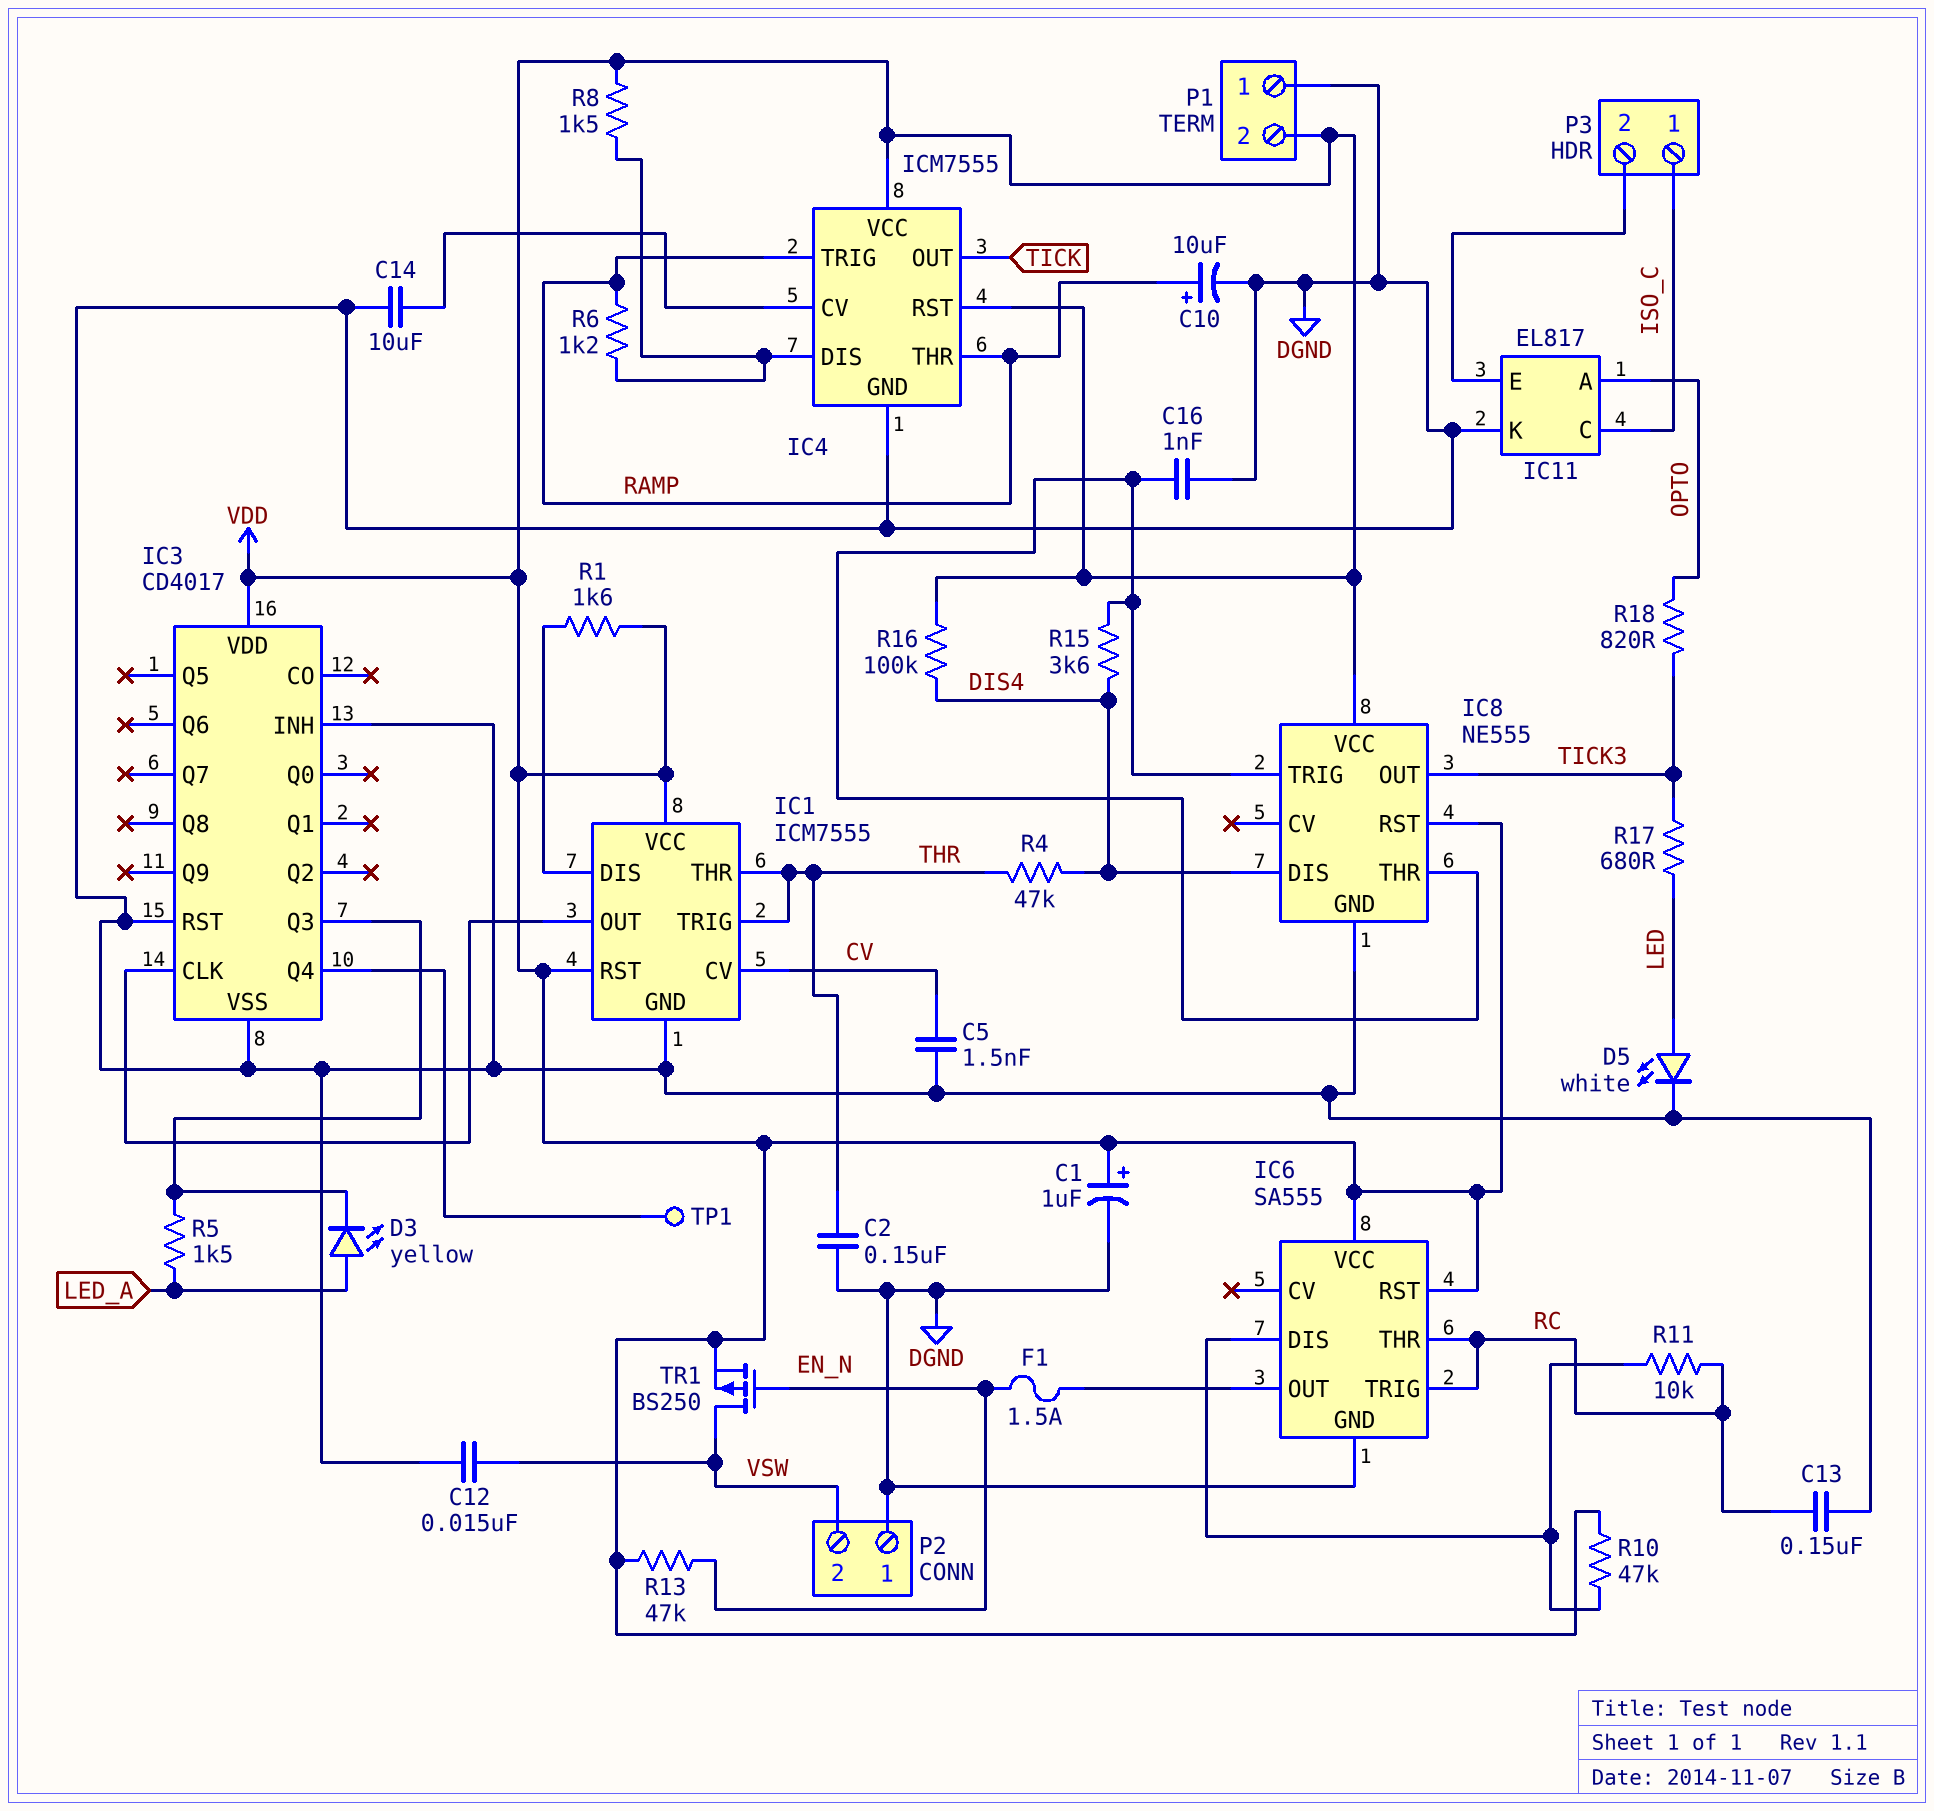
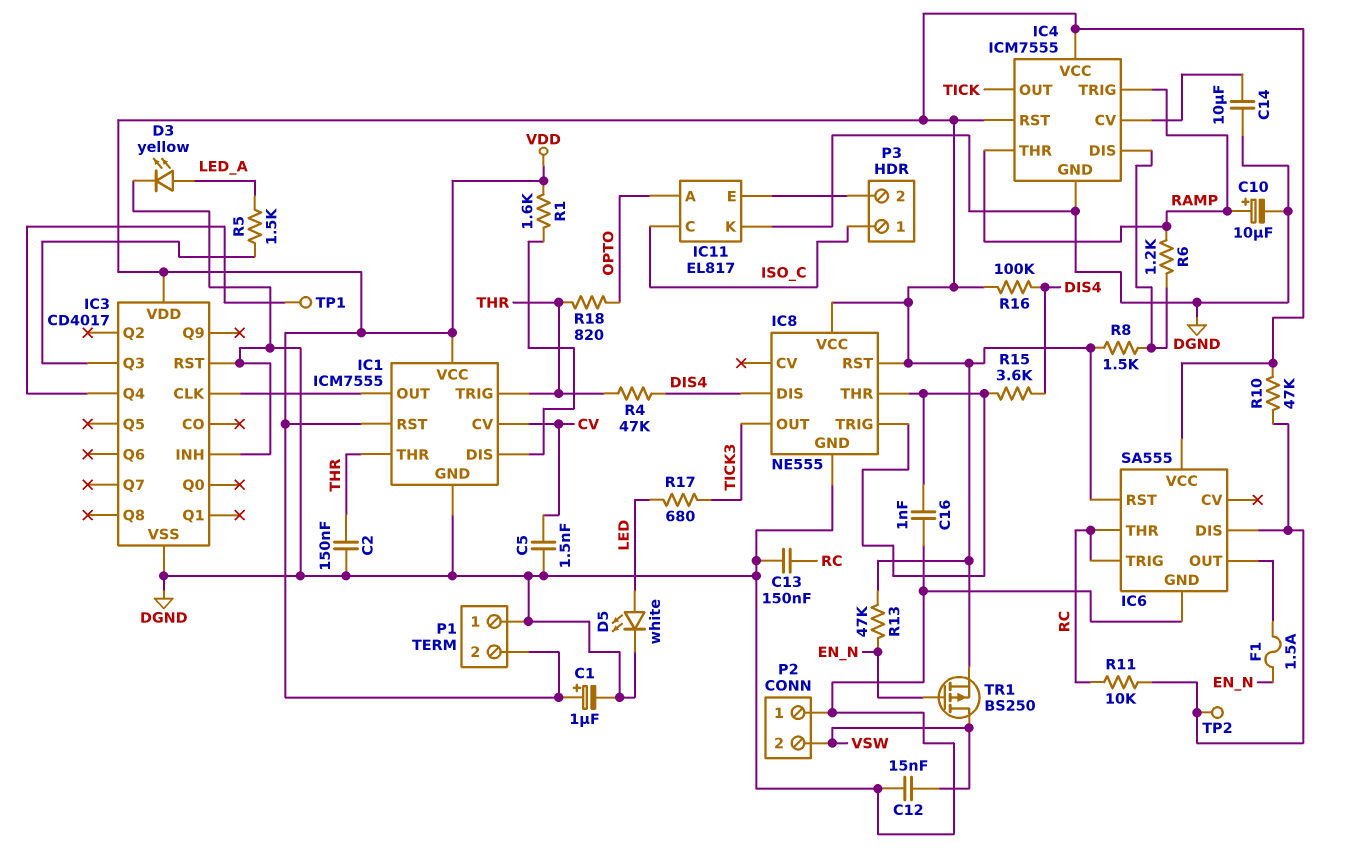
D3: LED yellow (A LED_A, K IC3/Q3) -> LED yellow (A LED_A, K DGND)
R18: 820 (OPTO, TICK3) -> 820 (OPTO, THR)
TP2: none -> test point (IC6/DIS)

